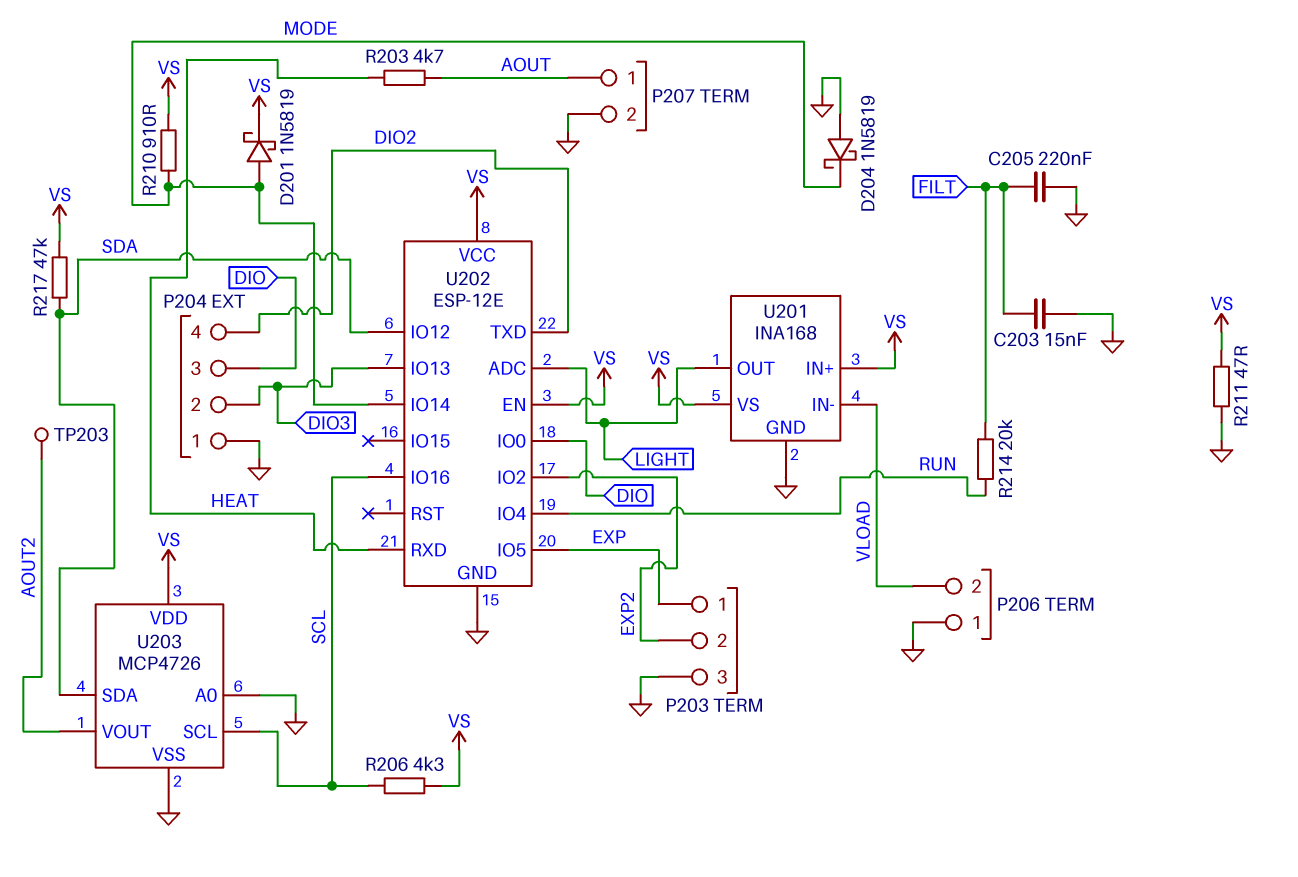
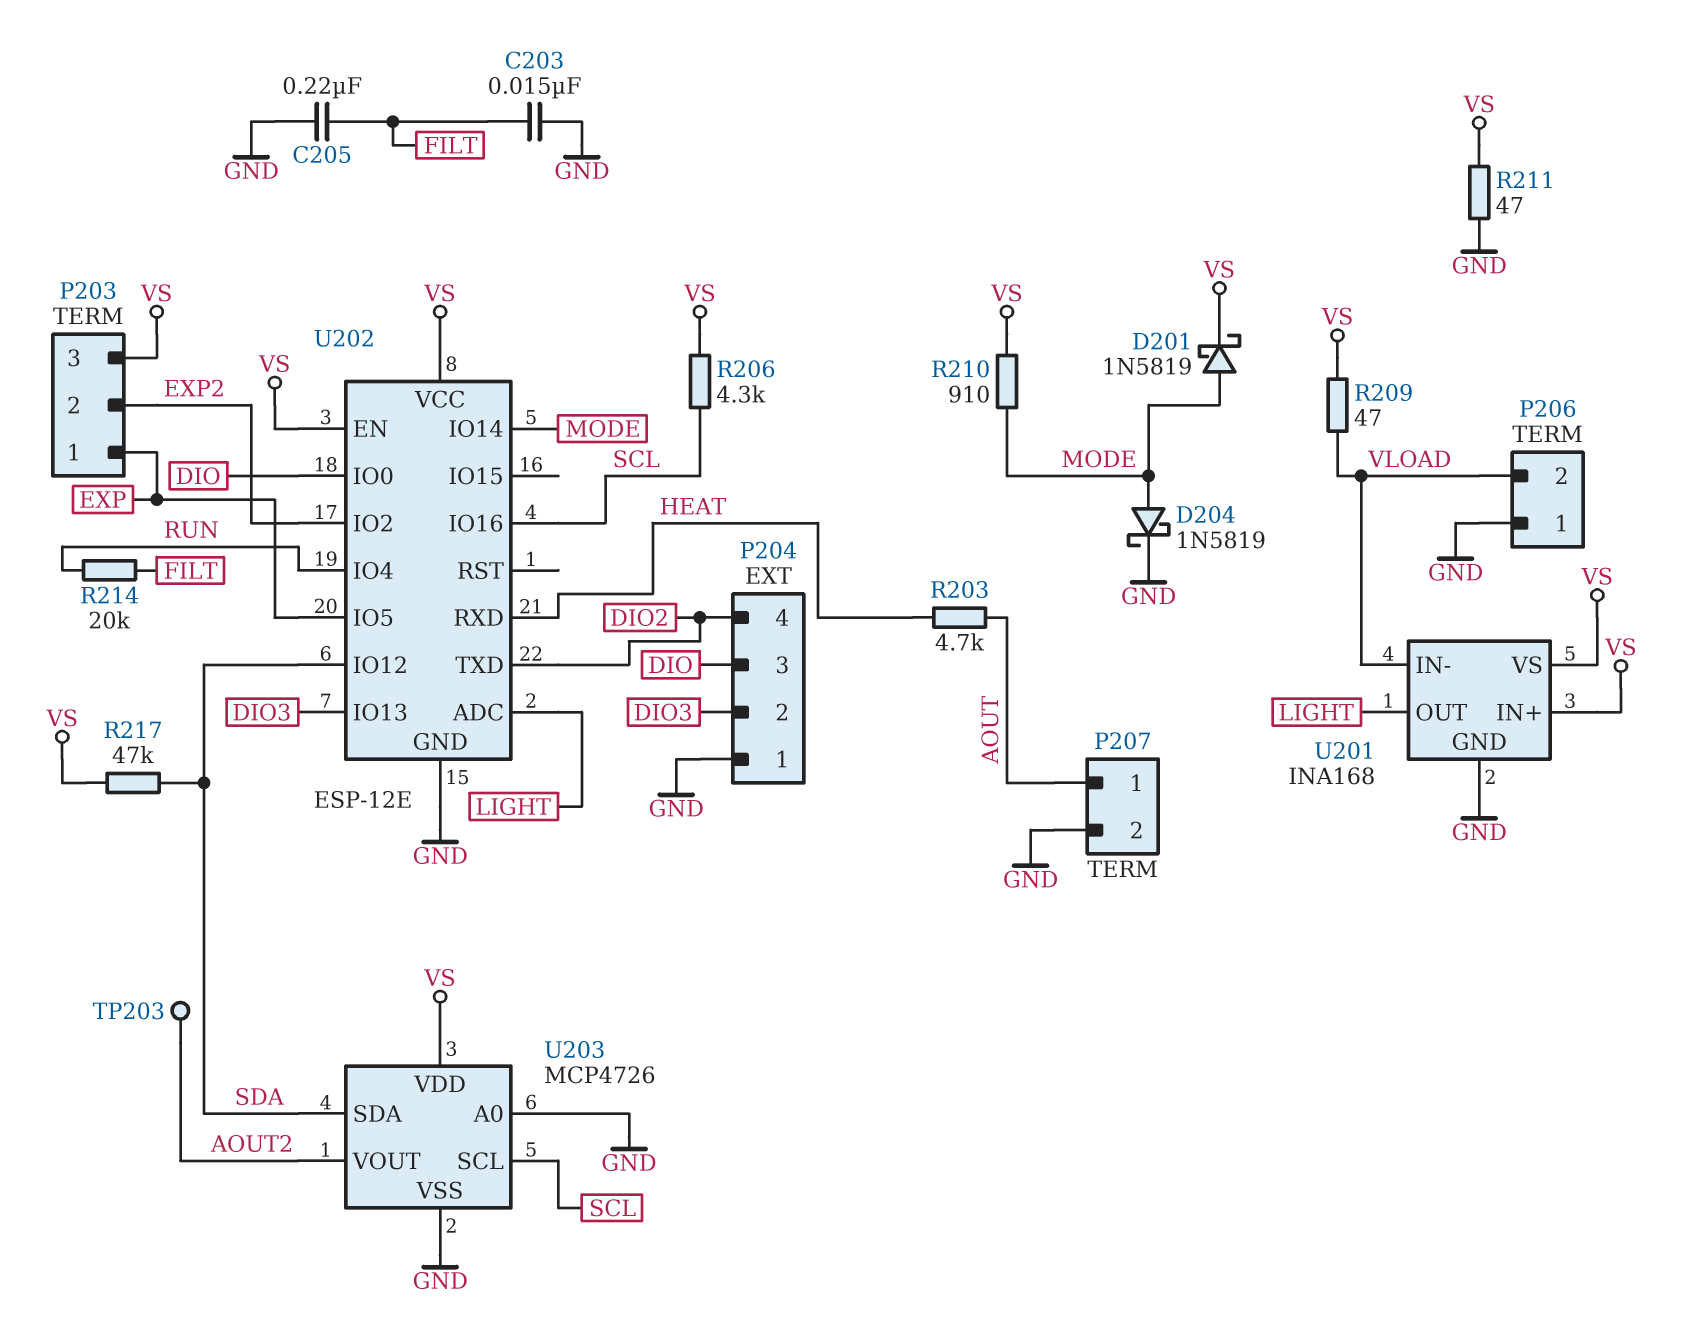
D204: schottky 1N5819 (A GND, K MODE) -> schottky 1N5819 (A MODE, K GND)
P203 pin 3: GND -> VS
R209: none -> 47 (VLOAD, VS)

